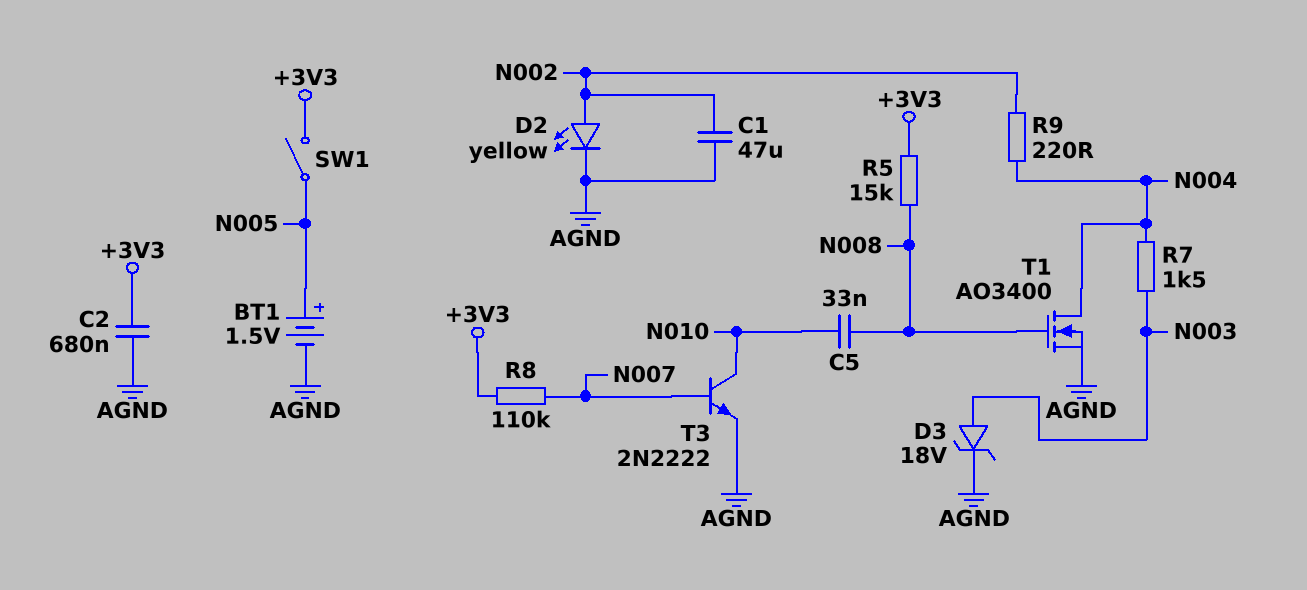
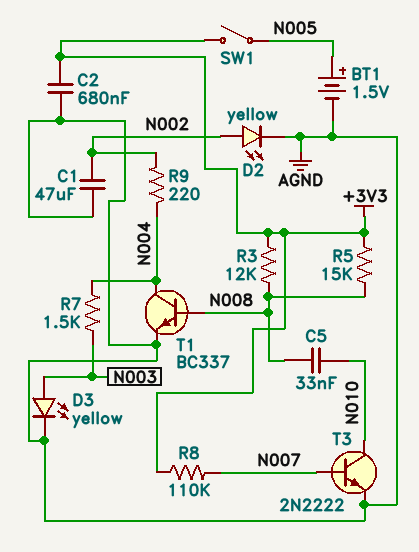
D3: zener 18V (A N003, K AGND) -> LED yellow (A N003, K AGND)
R3: none -> 12k (+3V3, N008)
T1: NMOS AO3400 (G N008, D N004, S AGND) -> NPN BC337 (B N008, C N004, E AGND)

